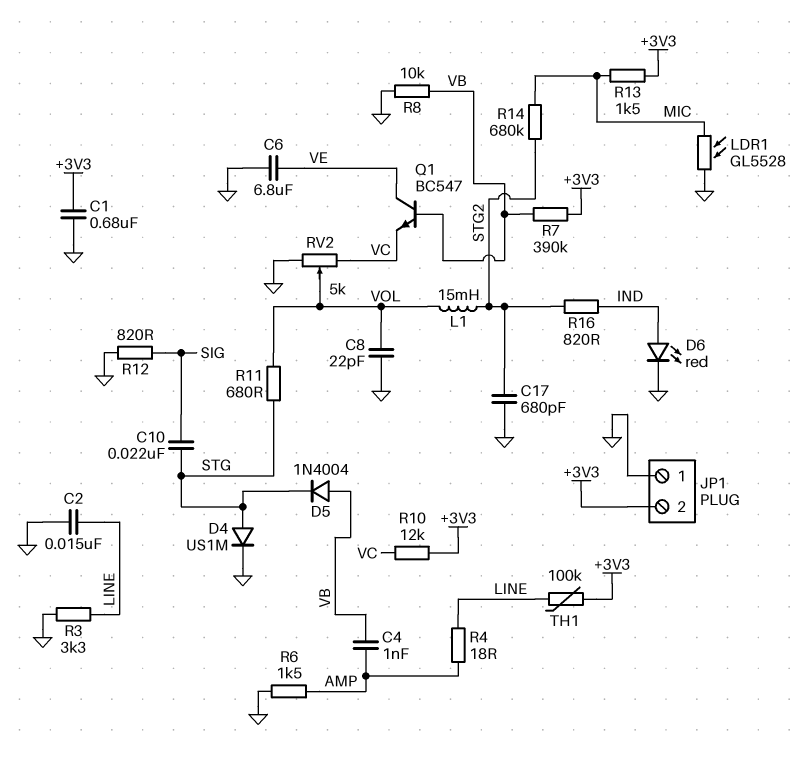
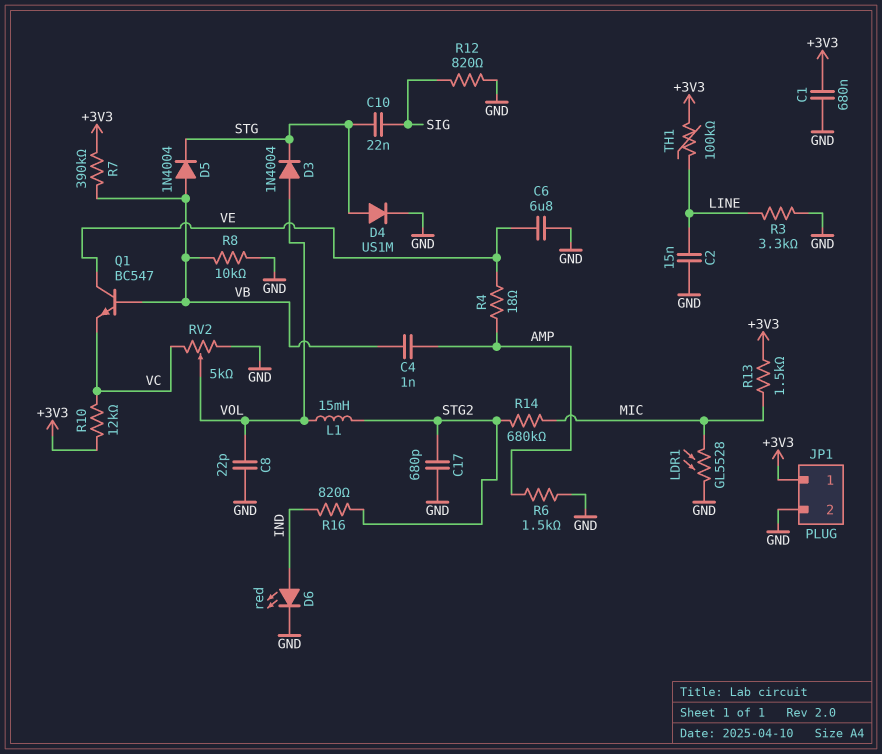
D3: none -> diode 1N4004 (A VOL, K STG)
JP1 pin 1: GND -> +3V3
JP1 pin 2: +3V3 -> GND
R4: 18 (AMP, LINE) -> 18 (AMP, VE)
R11: 680 (STG, VOL) -> none

